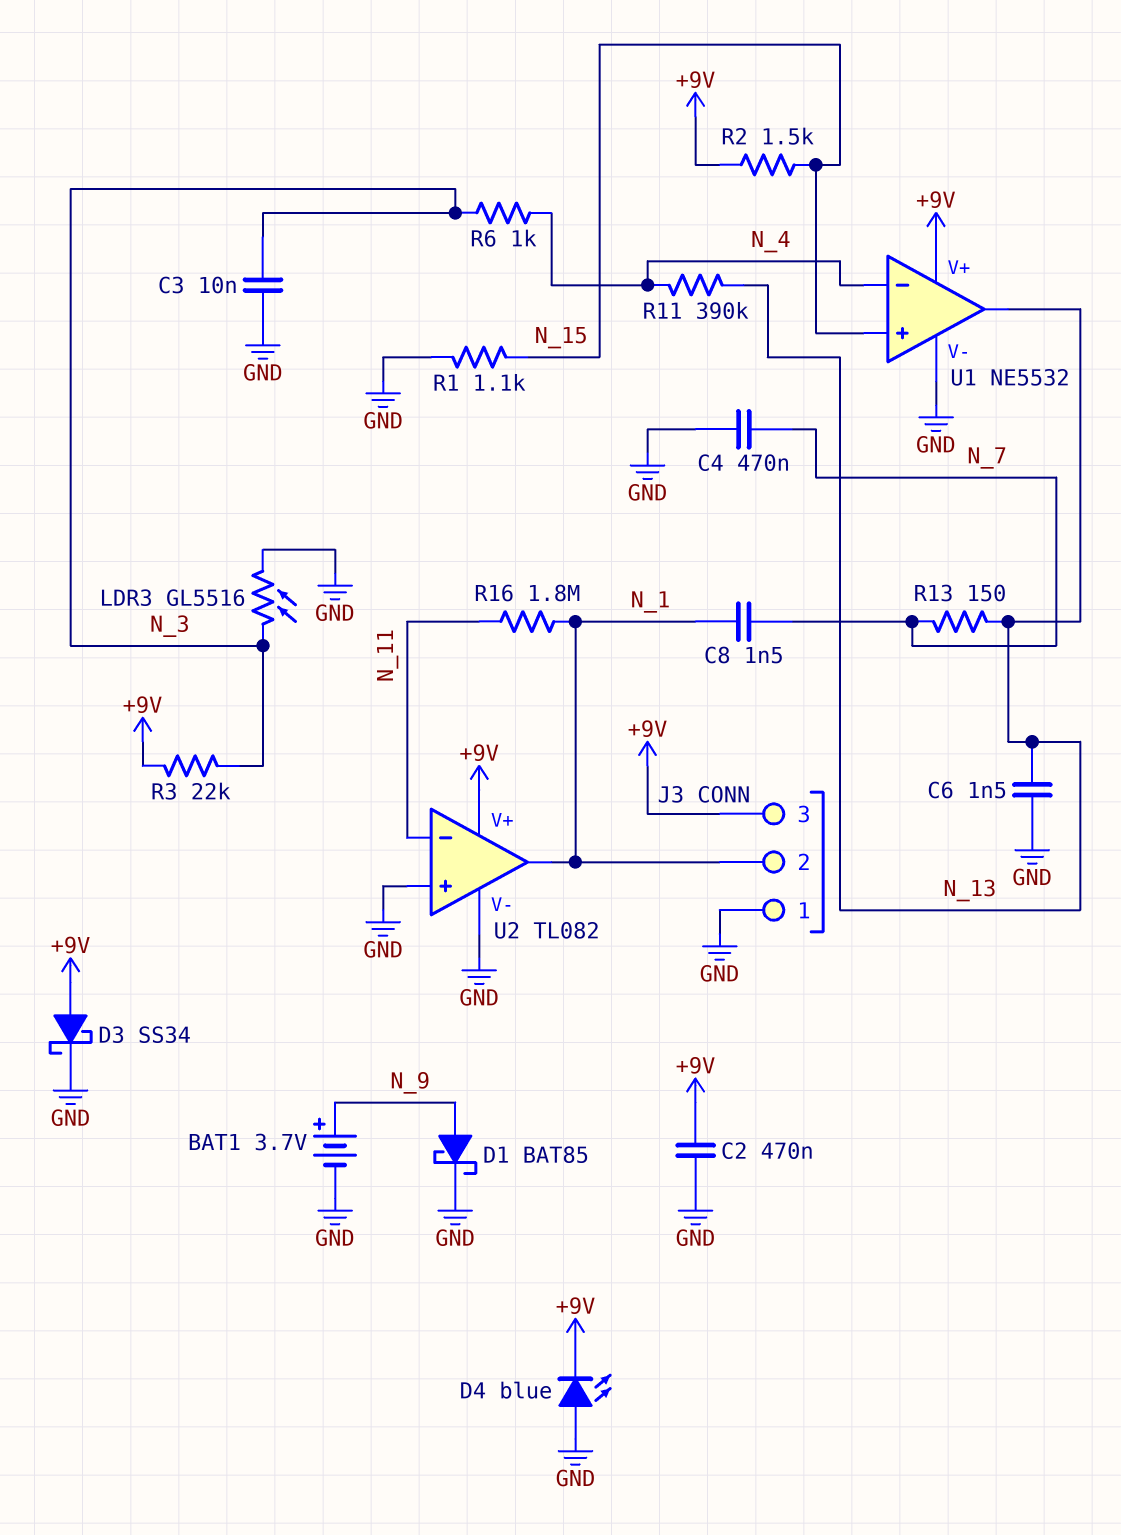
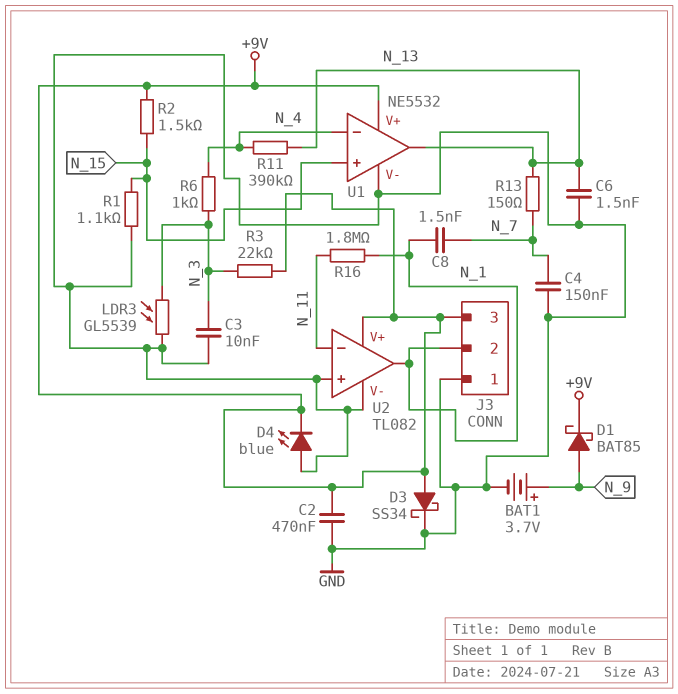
C4: 470nF (GND, N_7) -> 150nF (GND, N_7)
D1: schottky BAT85 (A N_9, K GND) -> schottky BAT85 (A N_9, K +9V)
LDR3: GL5516 (GND, N_3) -> GL5539 (GND, N_3)

